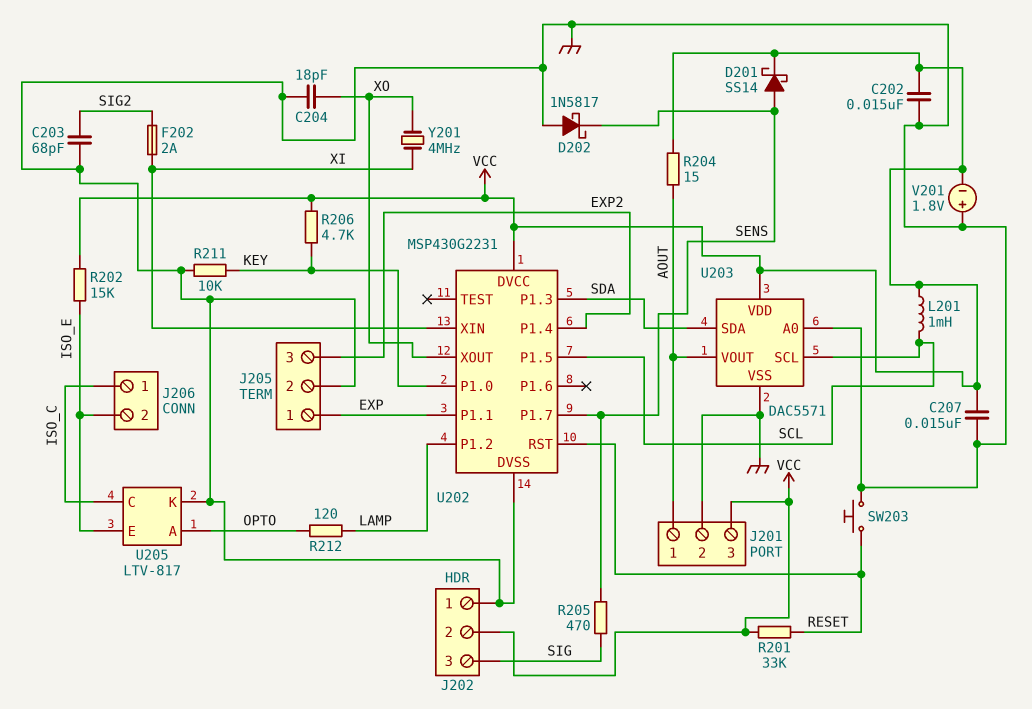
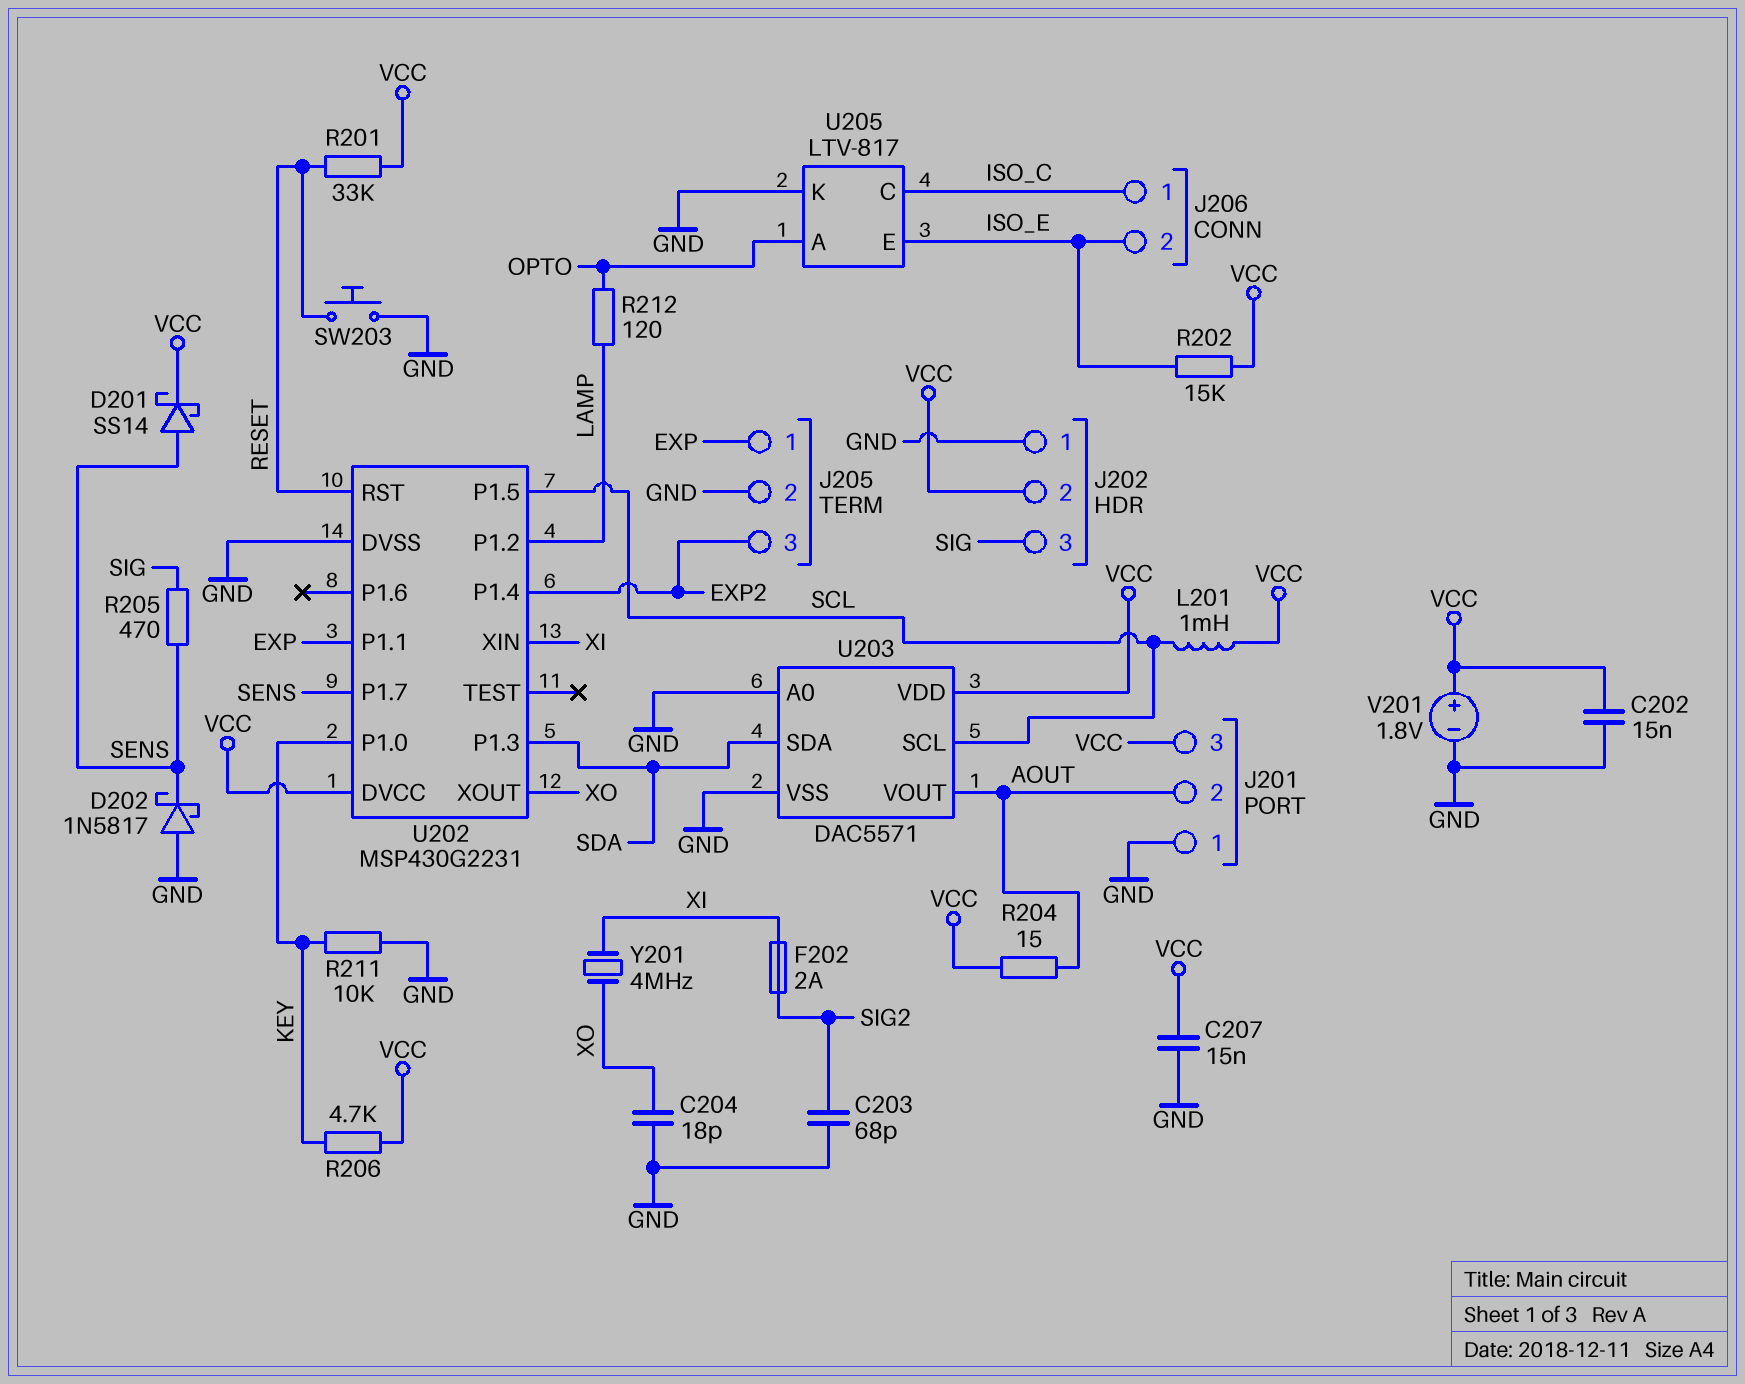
J201 pin 1: AOUT -> GND
J201 pin 2: GND -> AOUT
V201: 1.8V (plus GND, minus VCC) -> 1.8V (plus VCC, minus GND)

